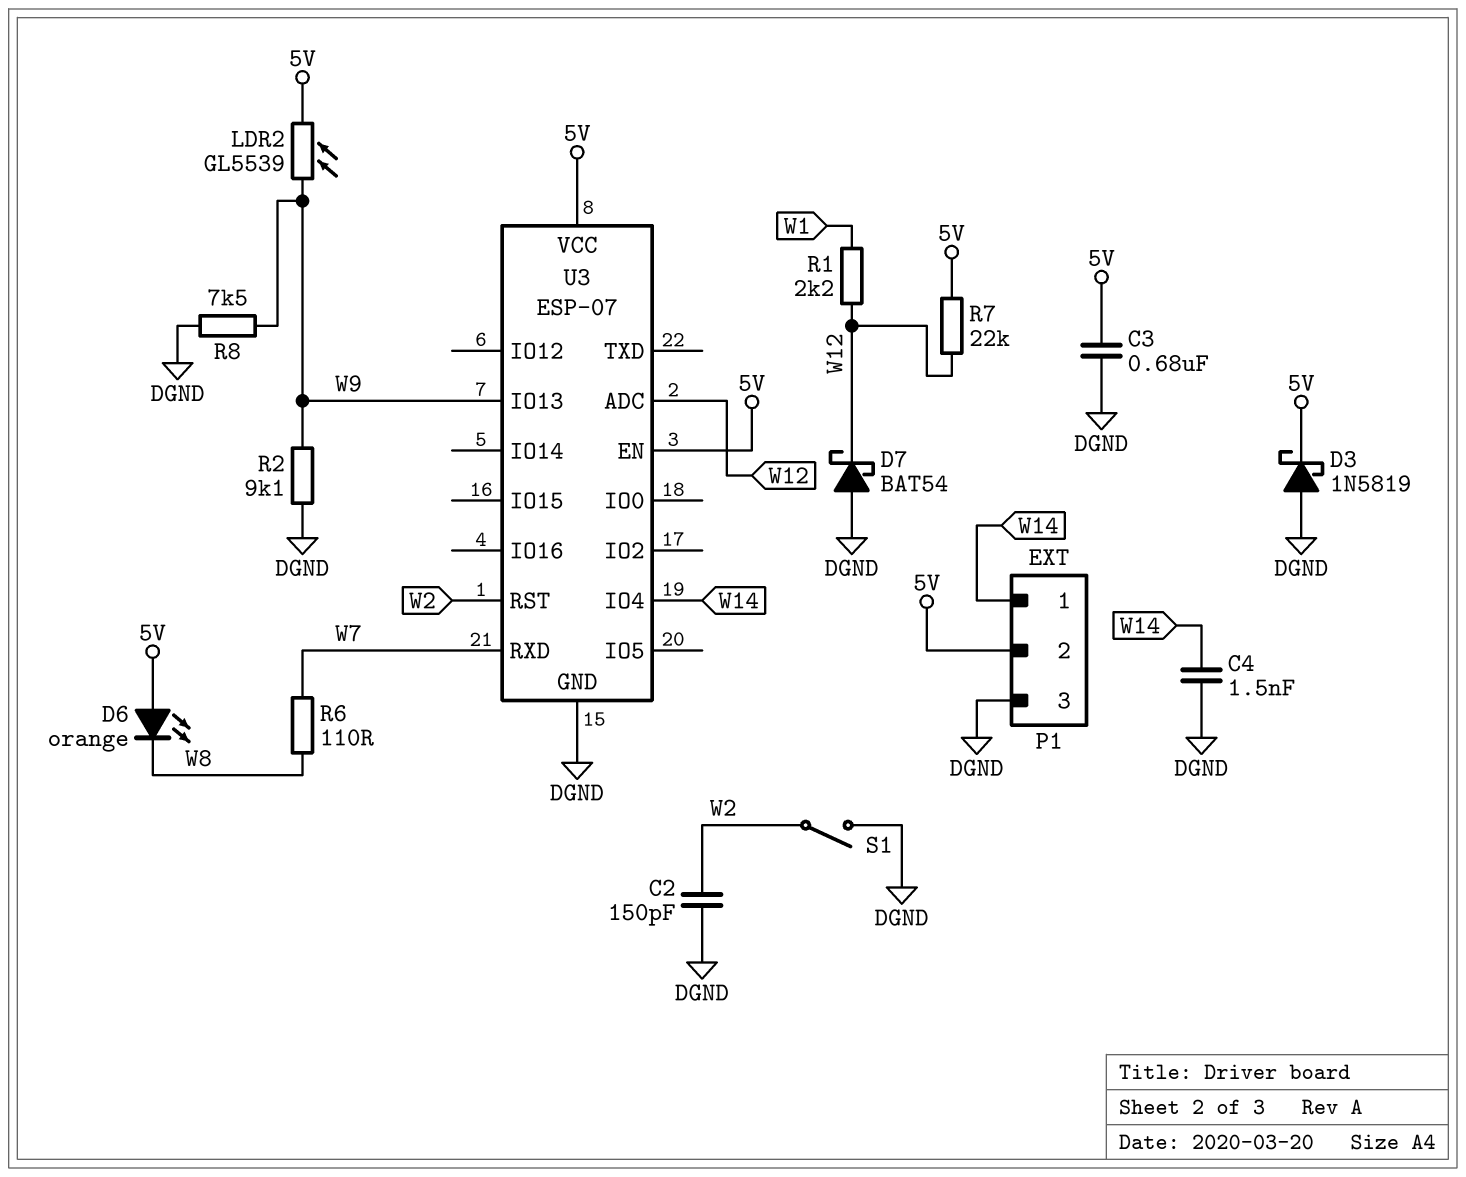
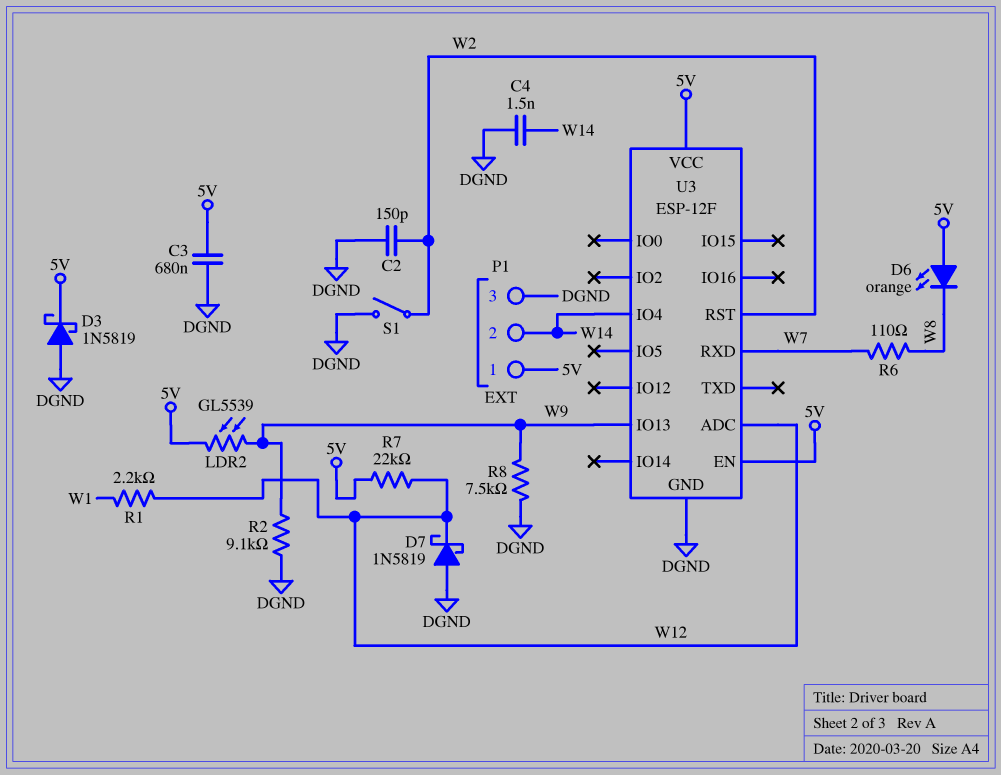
D7: schottky BAT54 (A DGND, K W12) -> schottky 1N5819 (A DGND, K W12)
P1 pin 1: W14 -> 5V
P1 pin 2: 5V -> W14
U3: ESP-07 -> ESP-12F

